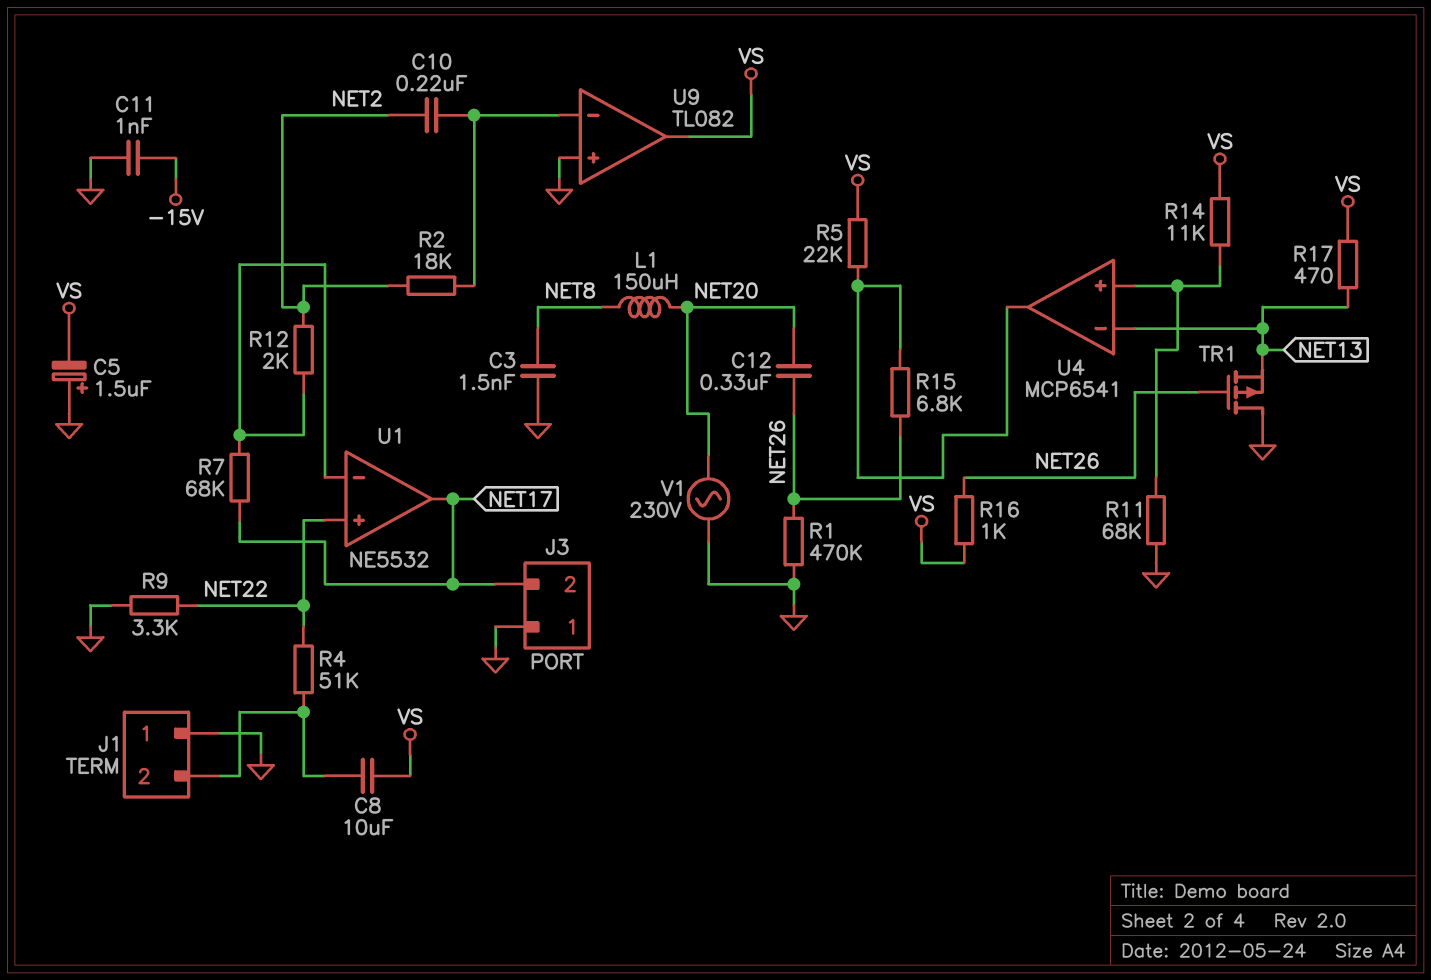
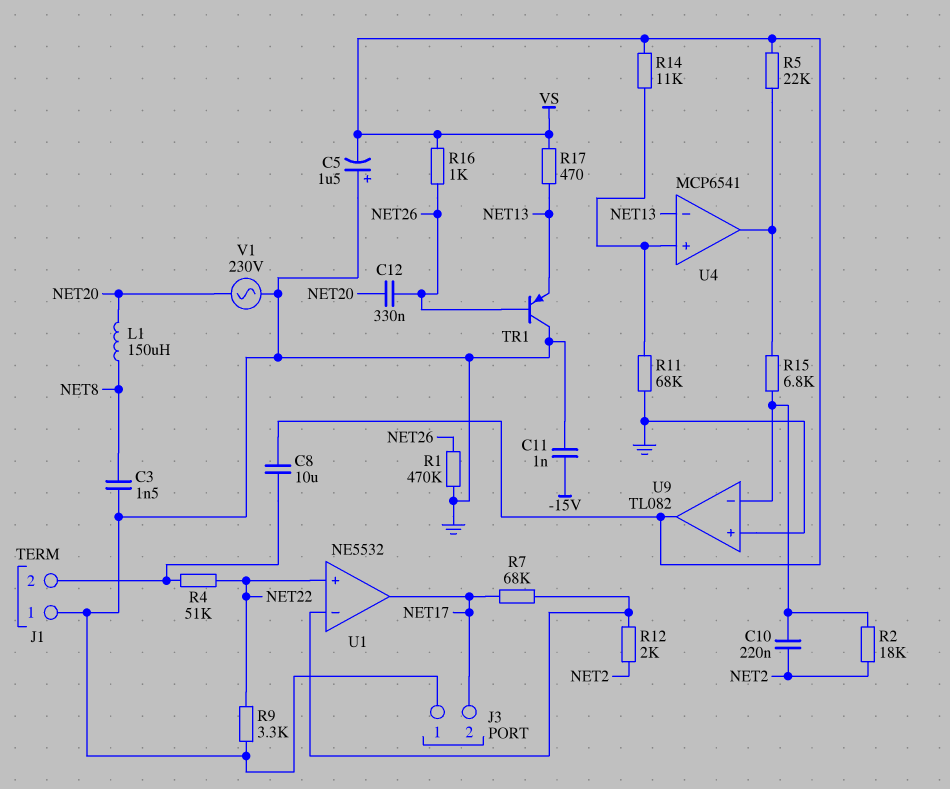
R15: 6.8k (NET26, U4/out) -> 6.8k (U4/out, U9/in-)
TR1: PMOS (G NET26, D GND, S NET13) -> PNP (B NET26, C GND, E NET13)

